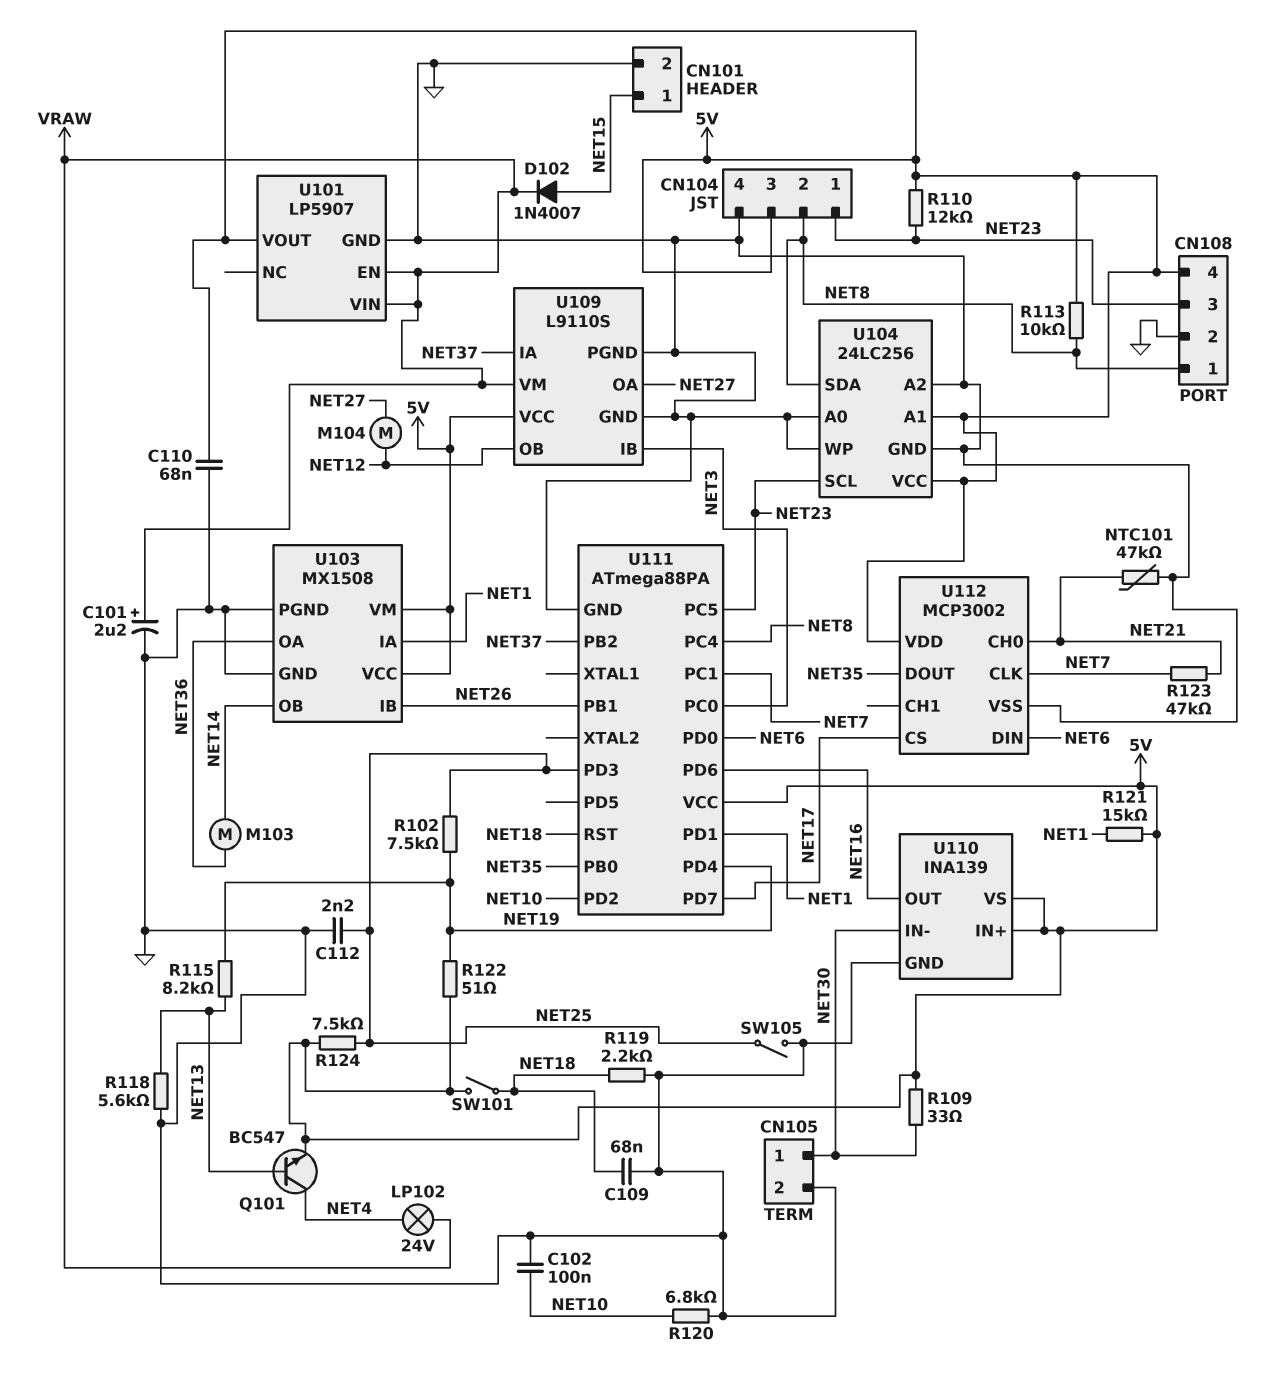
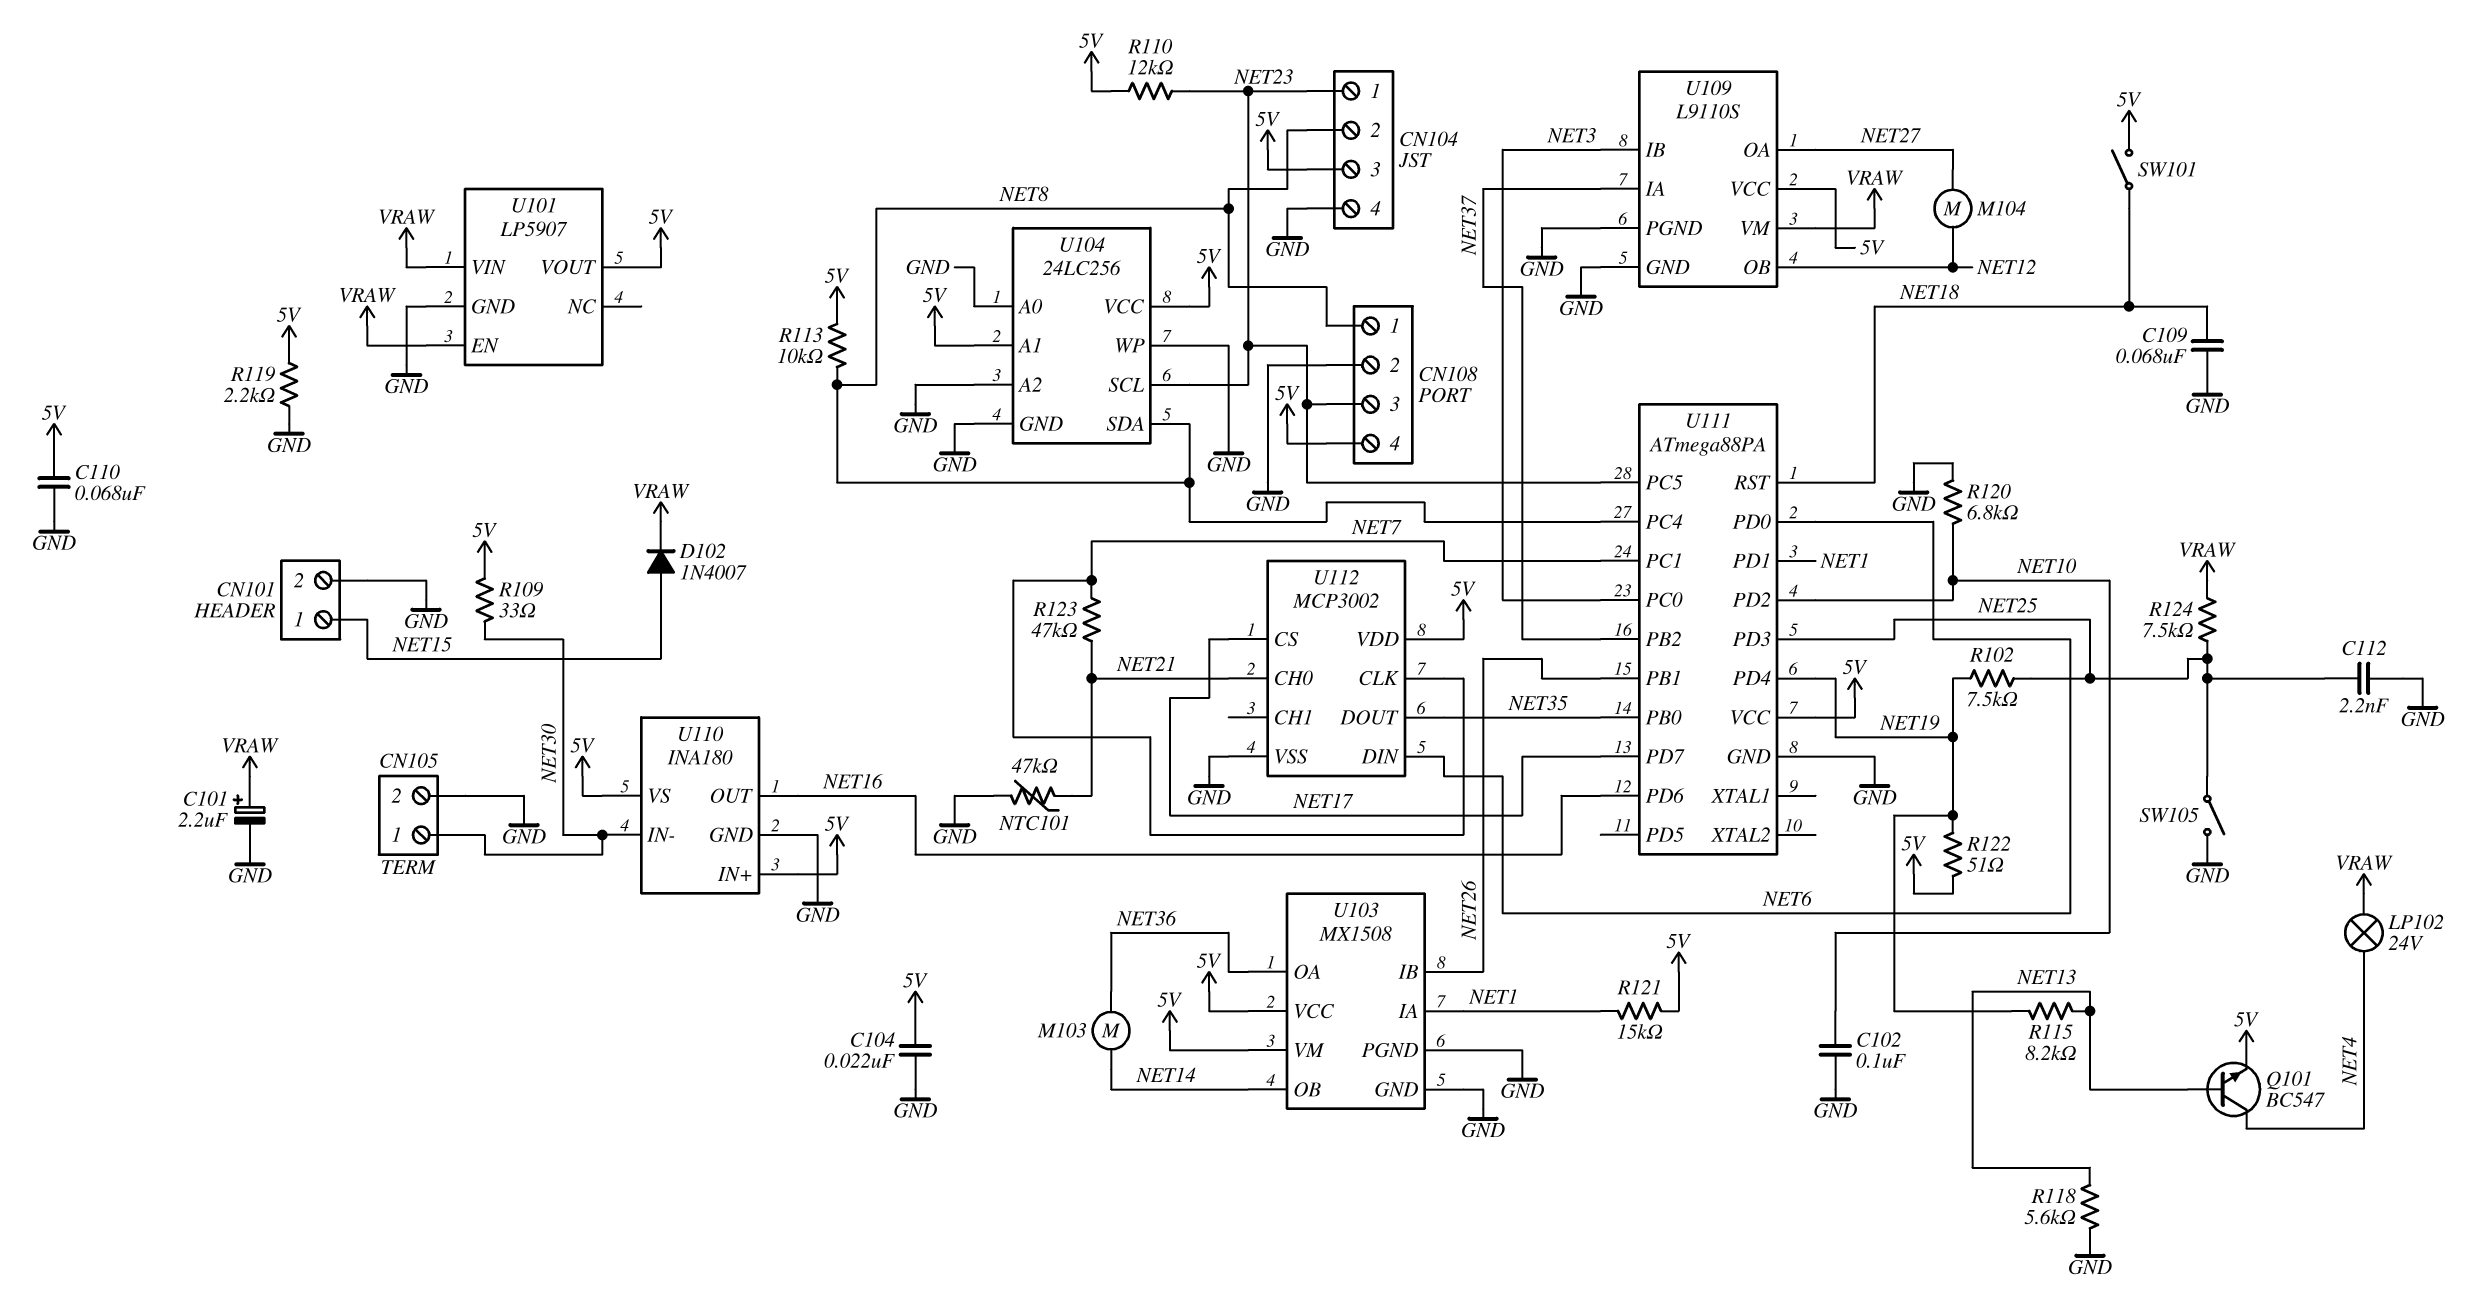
C104: none -> 22nF (5V, GND)
R119: 2.2k (GND, NET18) -> 2.2k (5V, GND)
R124: 7.5k (5V, NET25) -> 7.5k (NET25, VRAW)
U110: INA139 -> INA180

